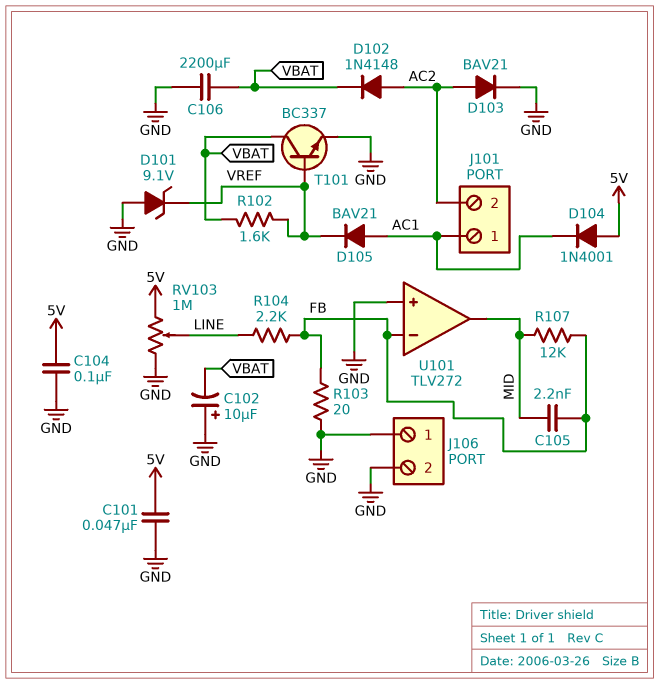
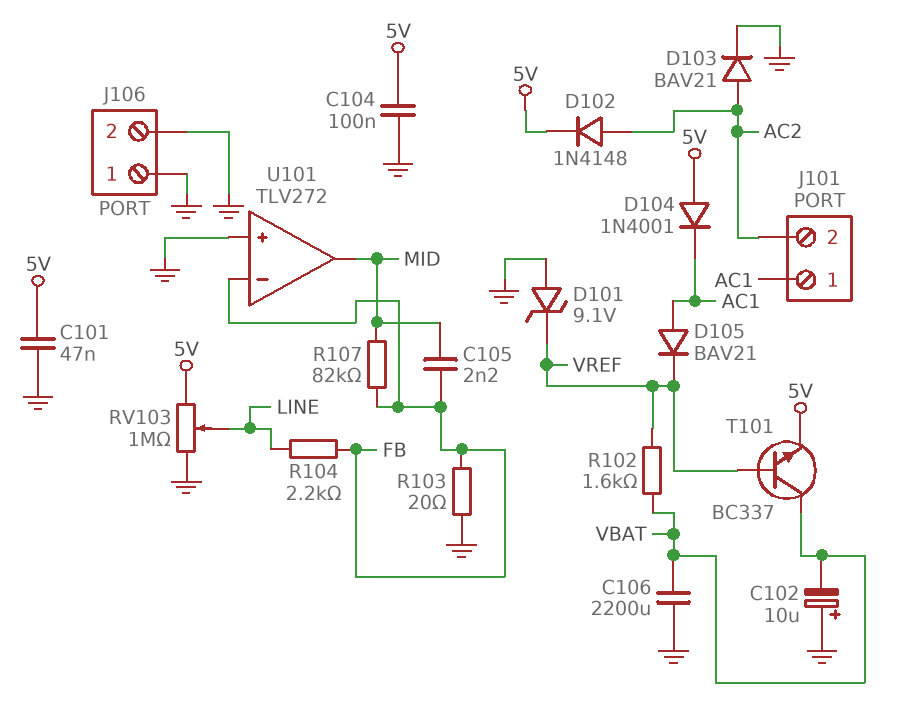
D102: diode 1N4148 (A AC2, K VBAT) -> diode 1N4148 (A AC2, K 5V)
R107: 12k (FB, MID) -> 82k (FB, MID)
T101: NPN BC337 (B VREF, C VBAT, E GND) -> NPN BC337 (B VREF, C VBAT, E 5V)

